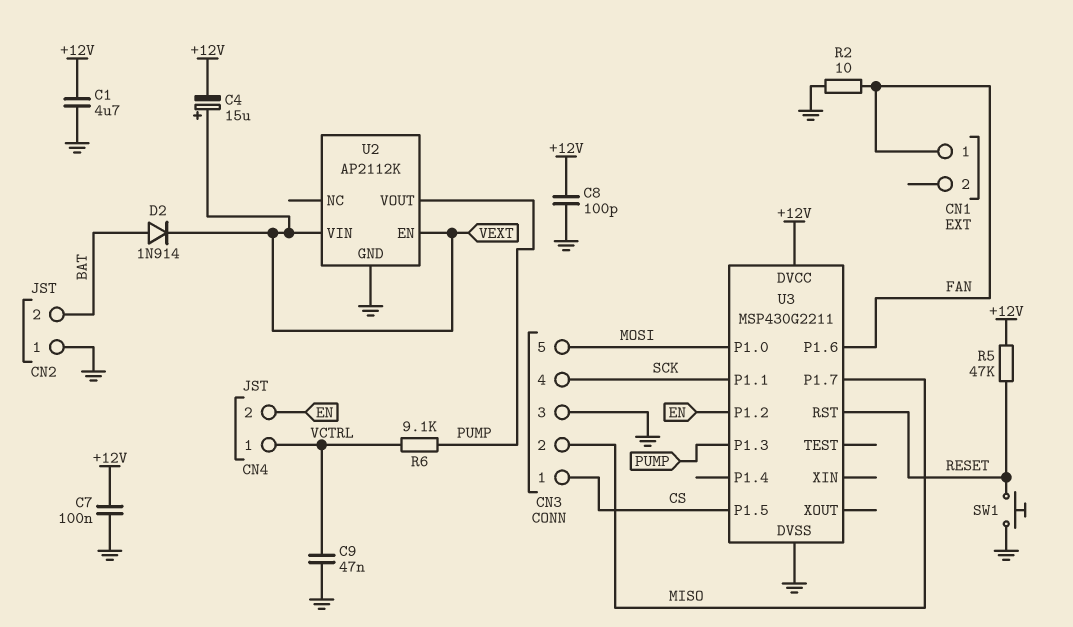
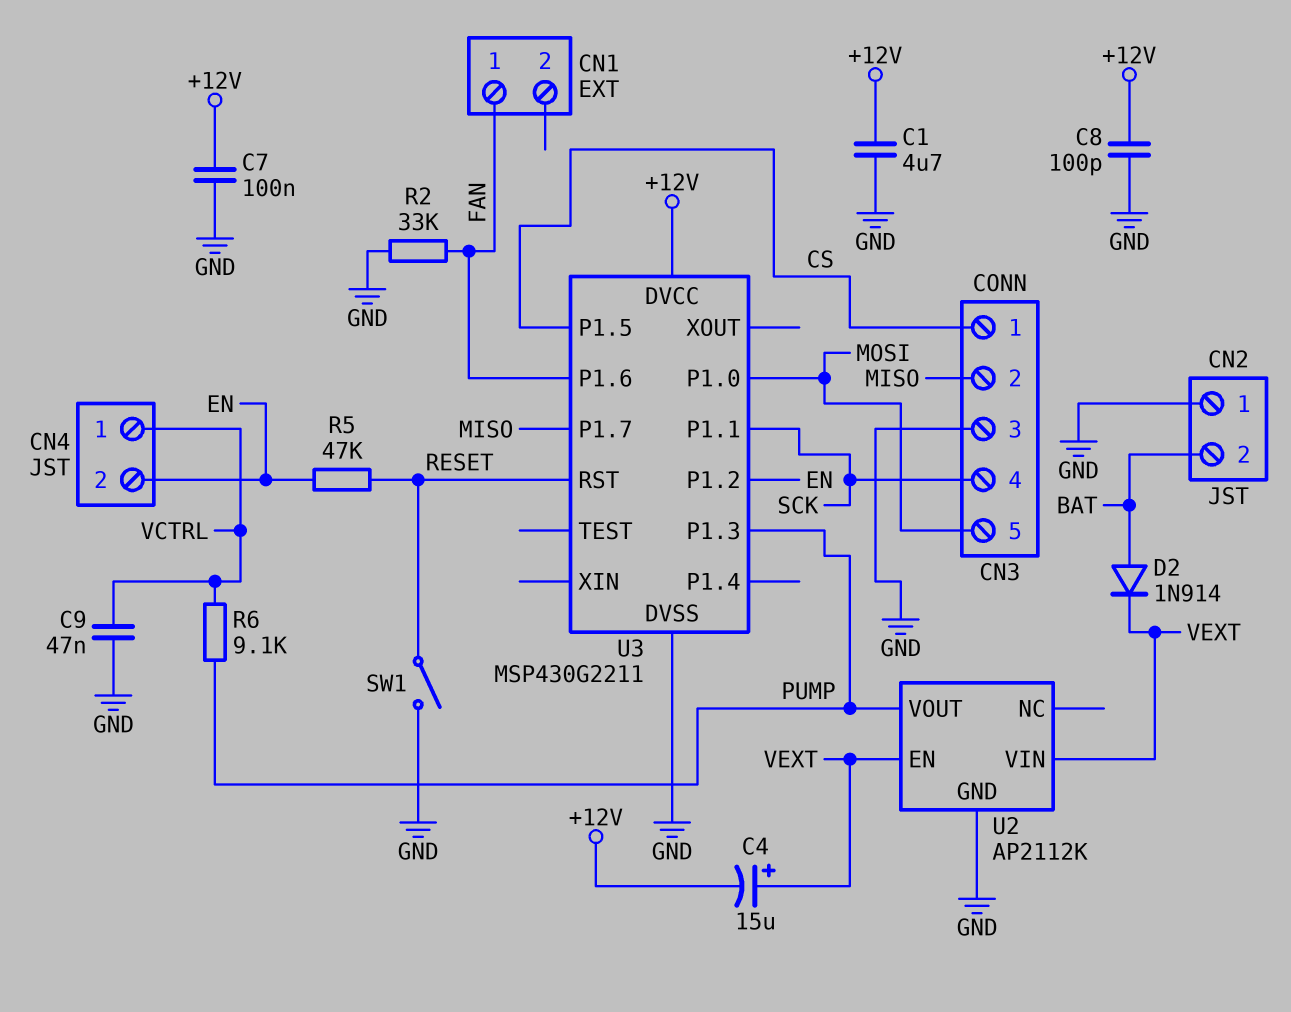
R2: 10 (FAN, GND) -> 33k (FAN, GND)
R5: 47k (+12V, RESET) -> 47k (EN, RESET)
SW1: button (GND, RESET) -> switch (GND, RESET)

